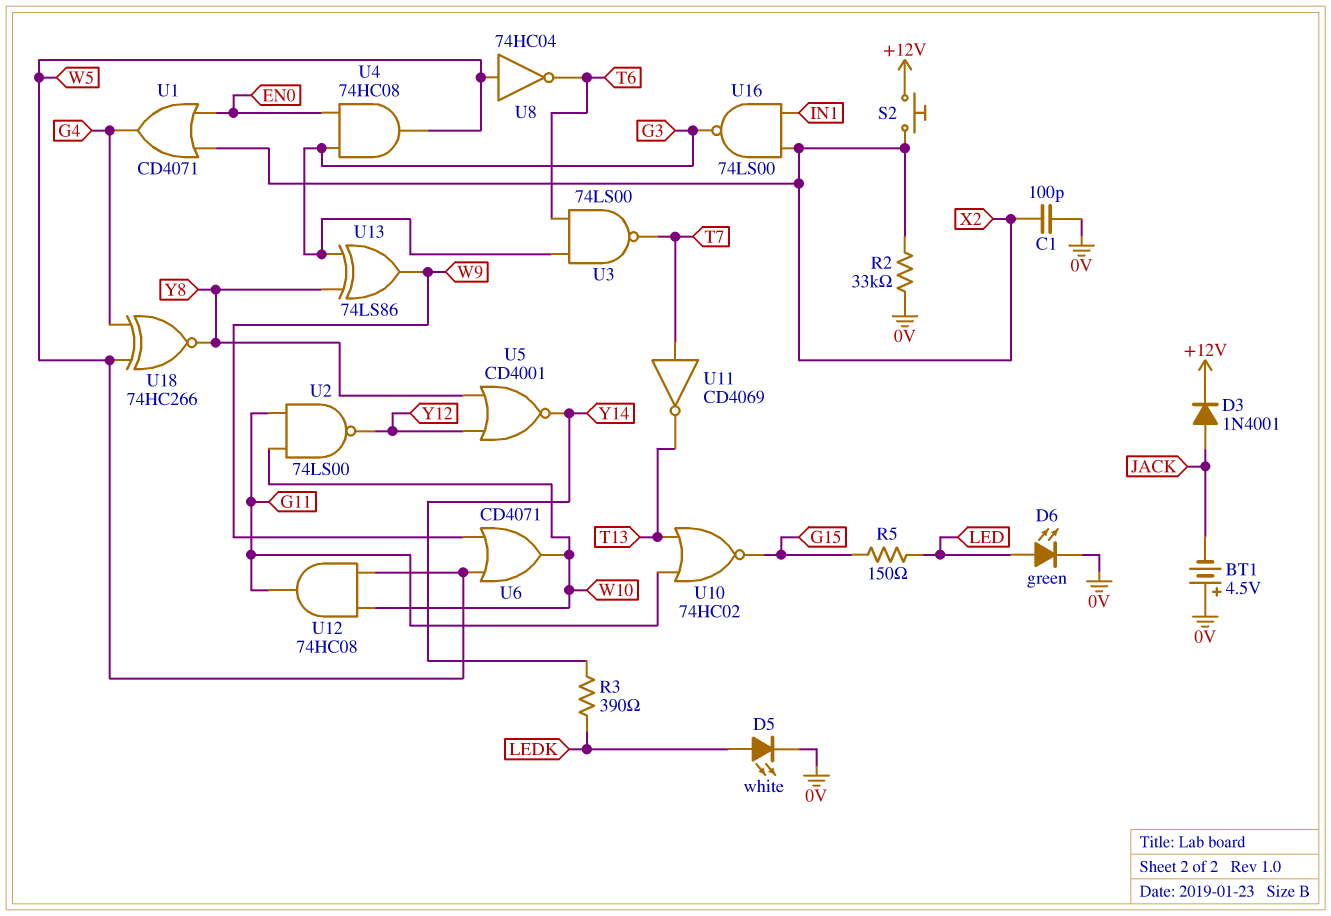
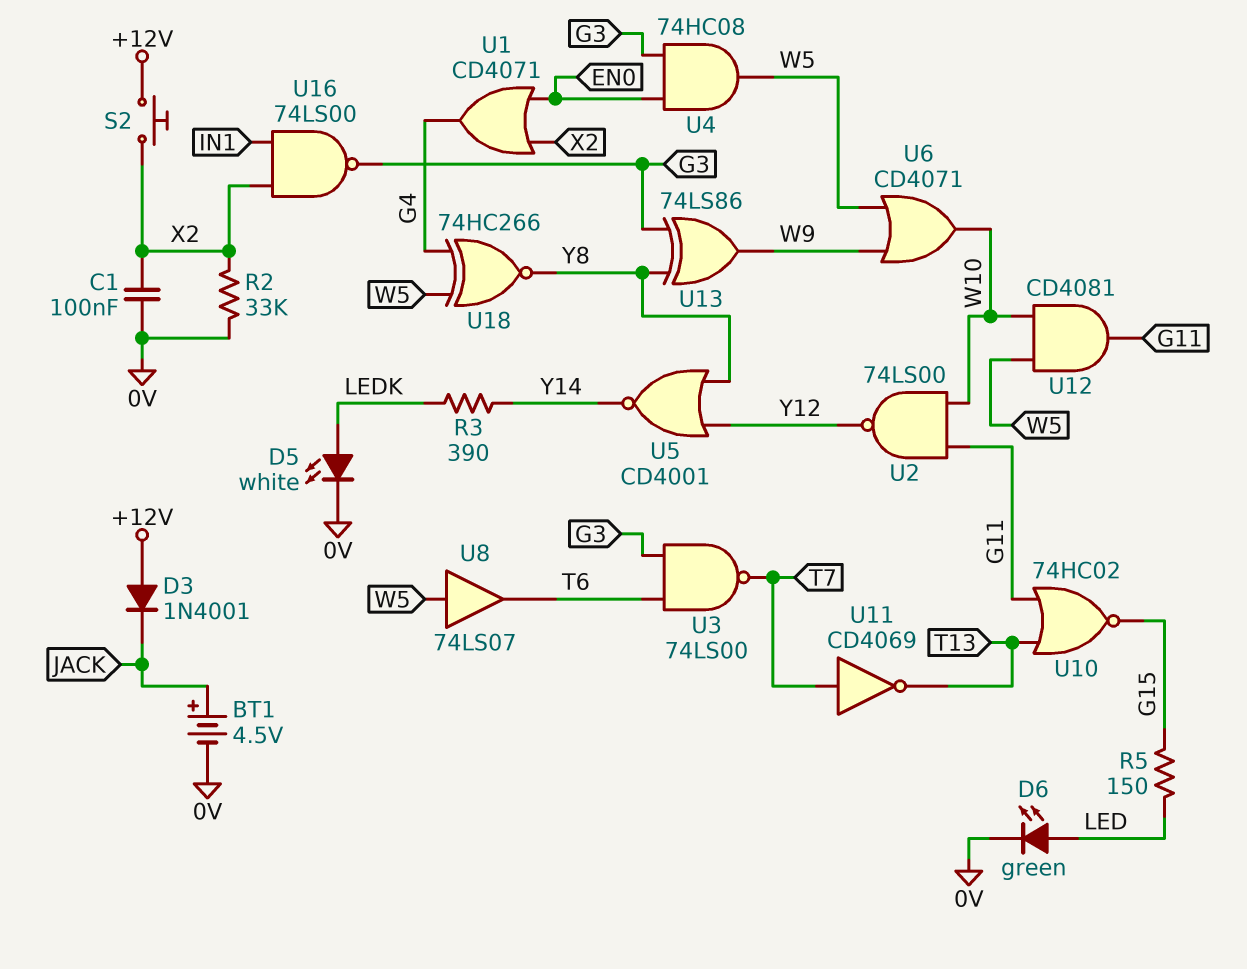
BT1: 4.5V (plus 0V, minus JACK) -> 4.5V (plus JACK, minus 0V)
C1: 100pF (0V, X2) -> 100nF (0V, X2)
D3: diode 1N4001 (A JACK, K +12V) -> diode 1N4001 (A +12V, K JACK)
U8: NOT 74HC04 (in W5, out T6) -> buffer 74LS07 (in W5, out T6)
U12: AND 74HC08 (in W5, in W10, out G11) -> AND CD4081 (in W5, in W10, out G11)

